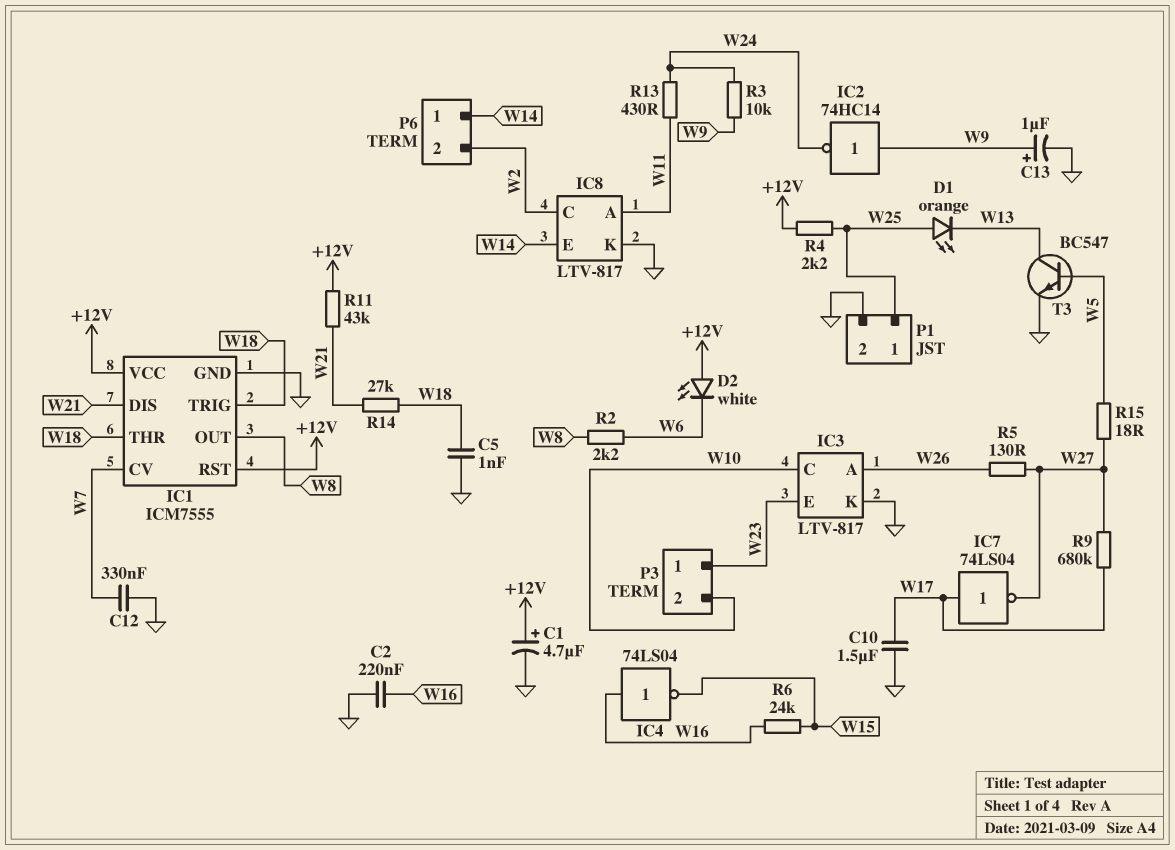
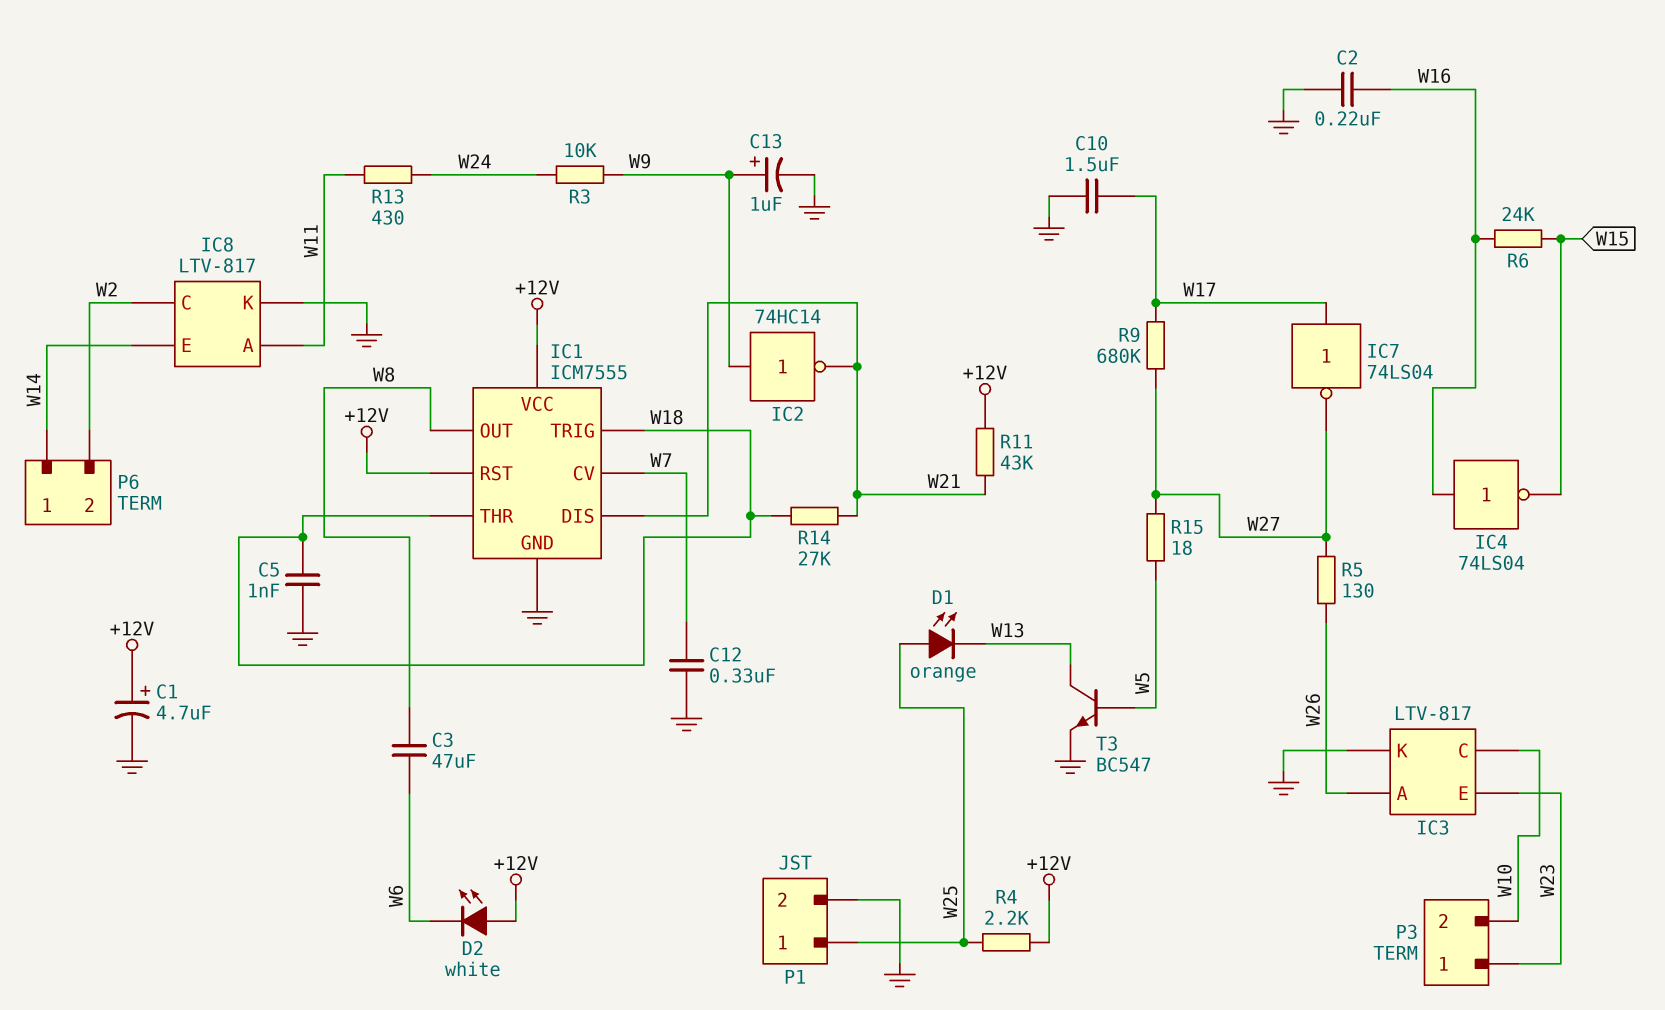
C3: none -> 47uF (W6, W8)
IC2: NOT 74HC14 (in W9, out W24) -> NOT 74HC14 (in W9, out W21)
R2: 2.2k (W6, W8) -> none

